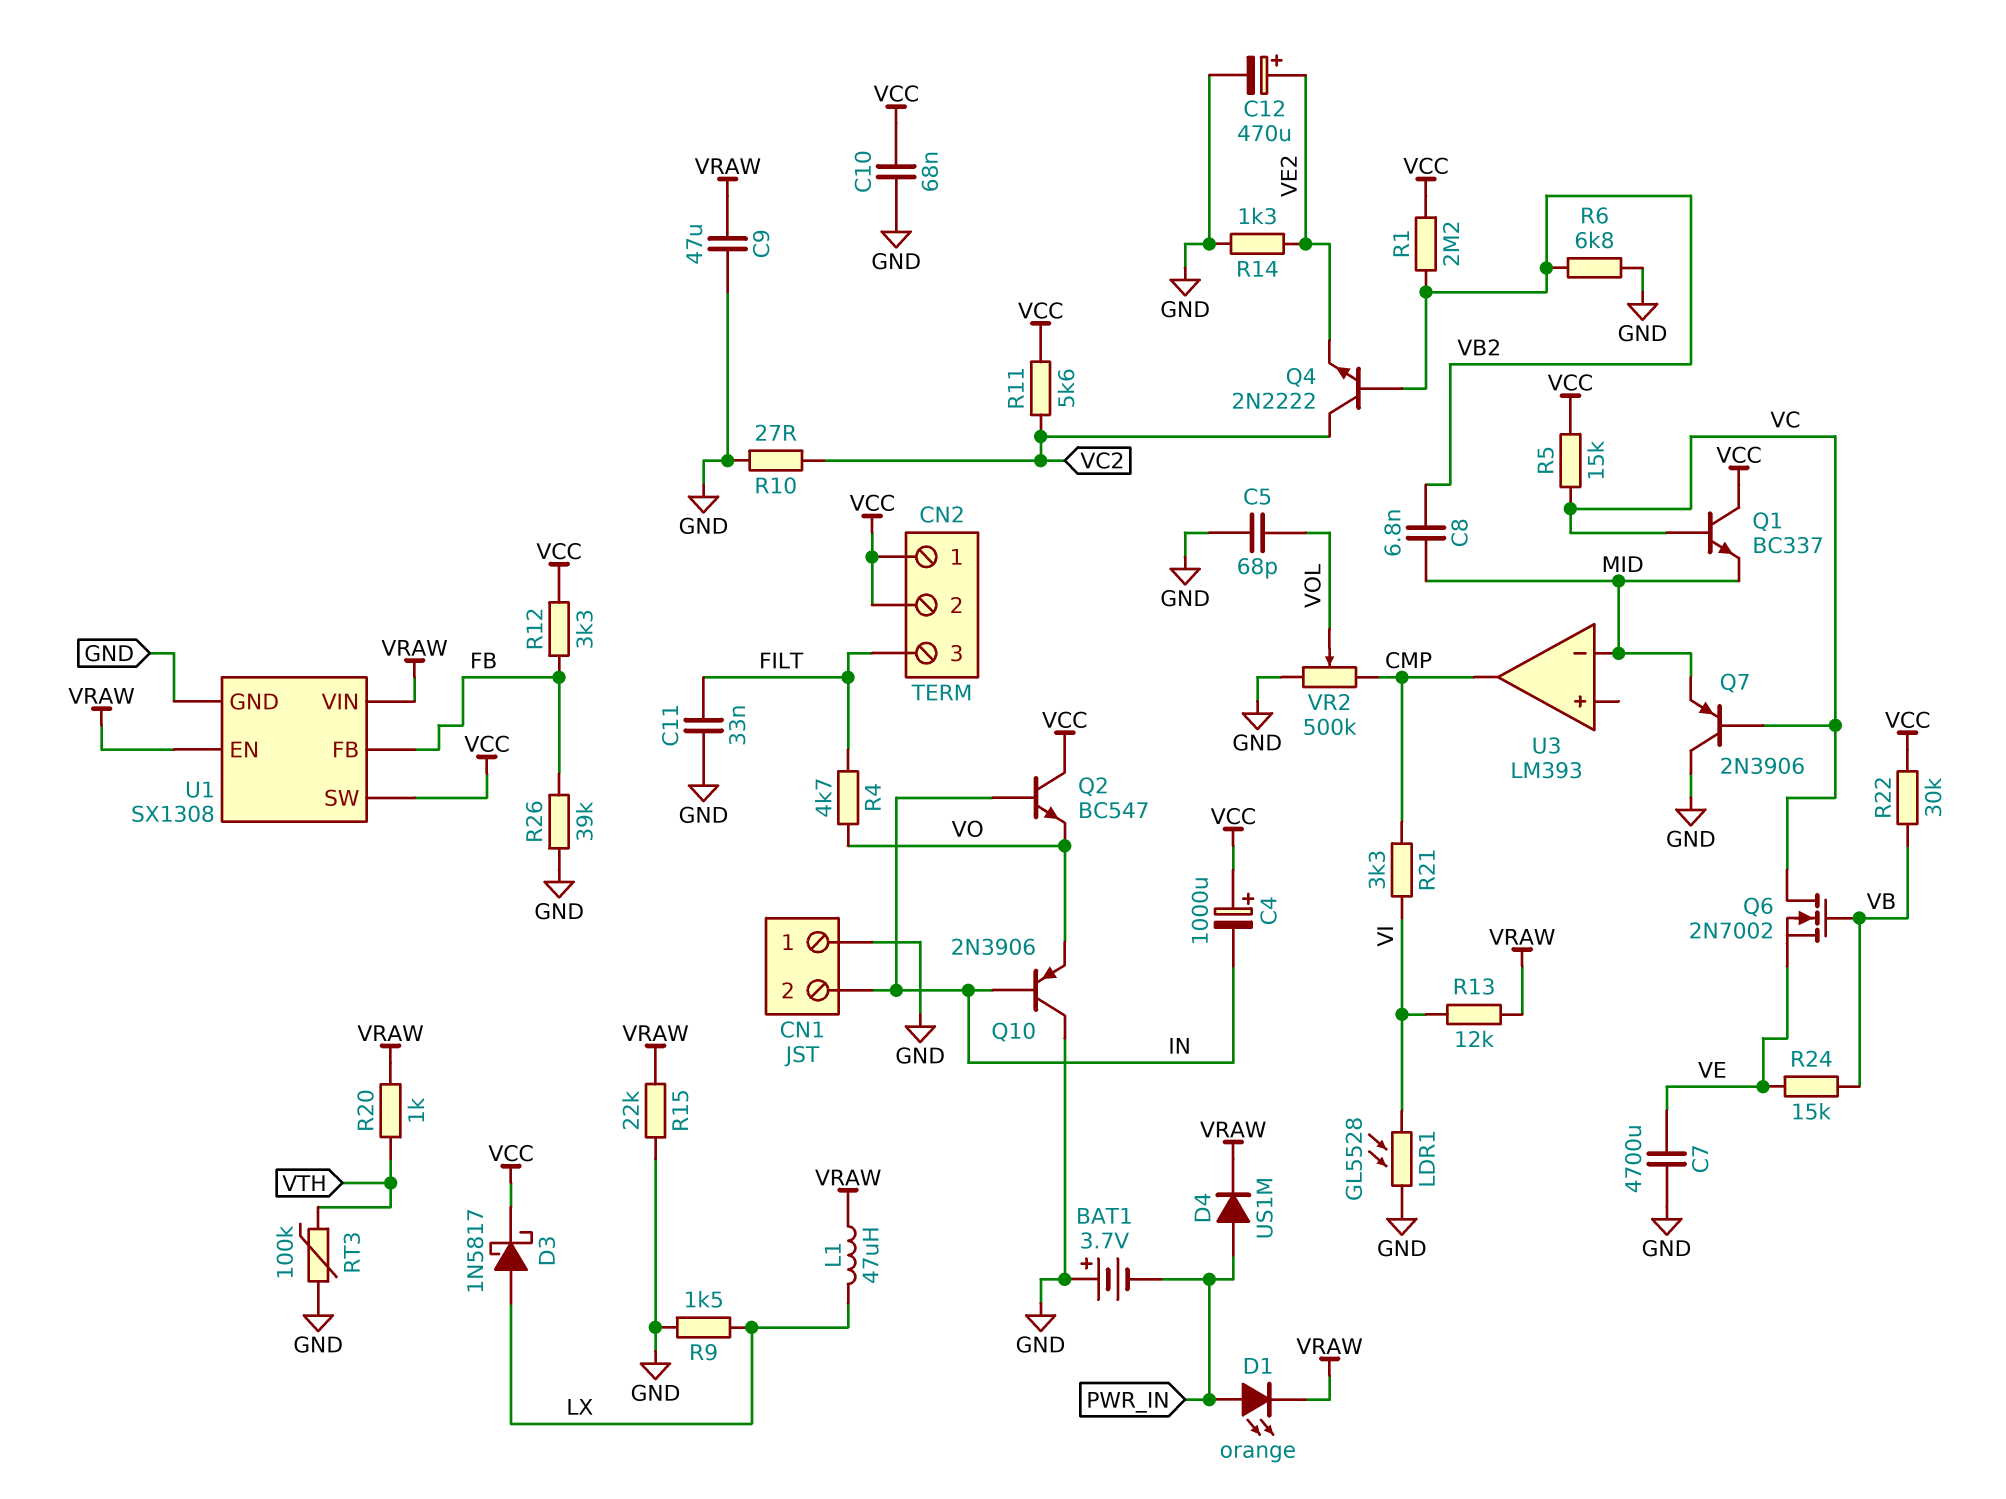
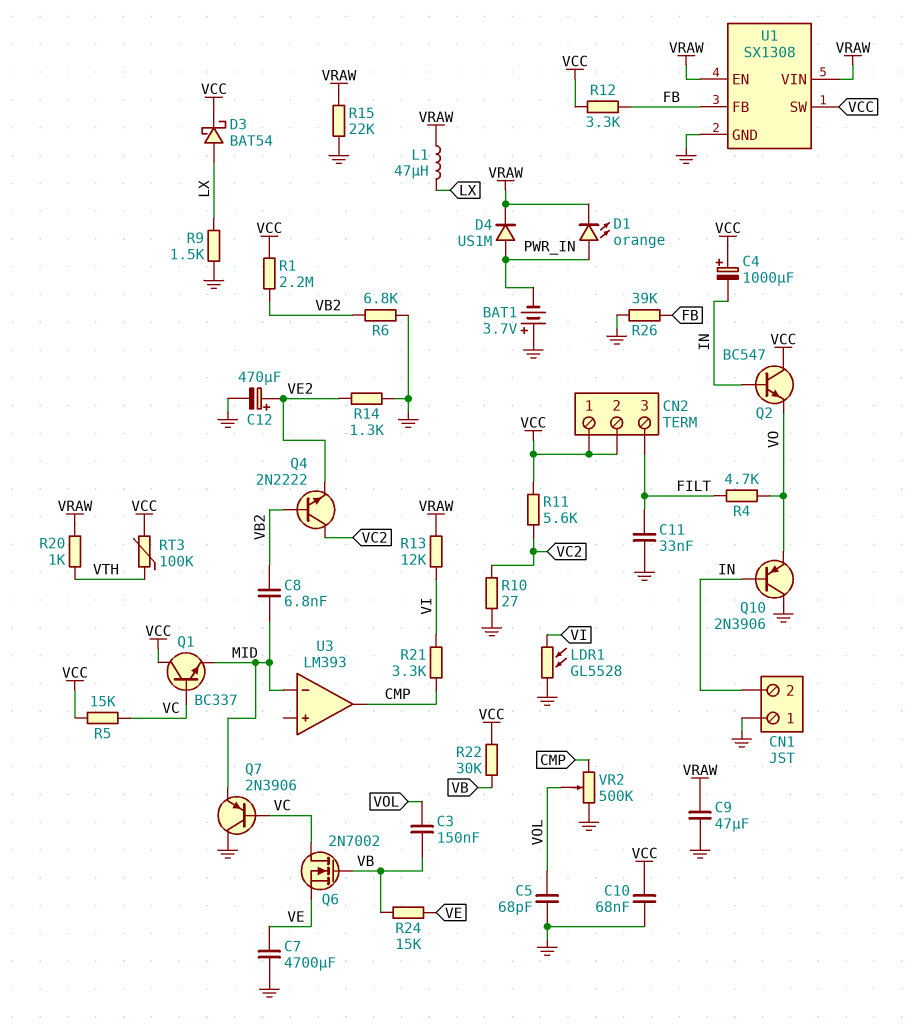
C3: none -> 150nF (VB, VOL)
D3: schottky 1N5817 (A LX, K VCC) -> schottky BAT54 (A LX, K VCC)
RT3: 100k (GND, VTH) -> 100k (VCC, VTH)

